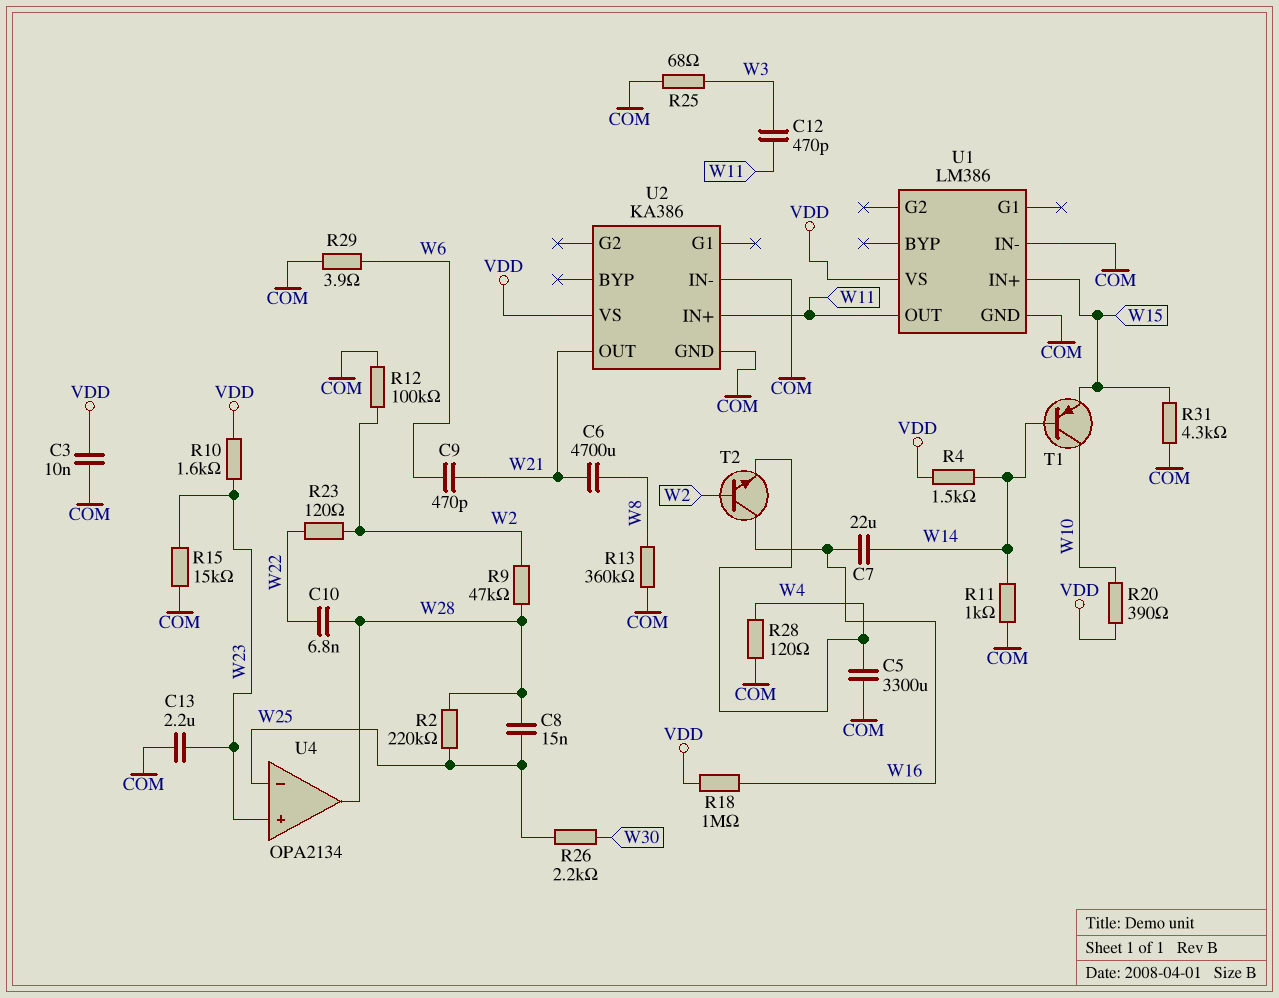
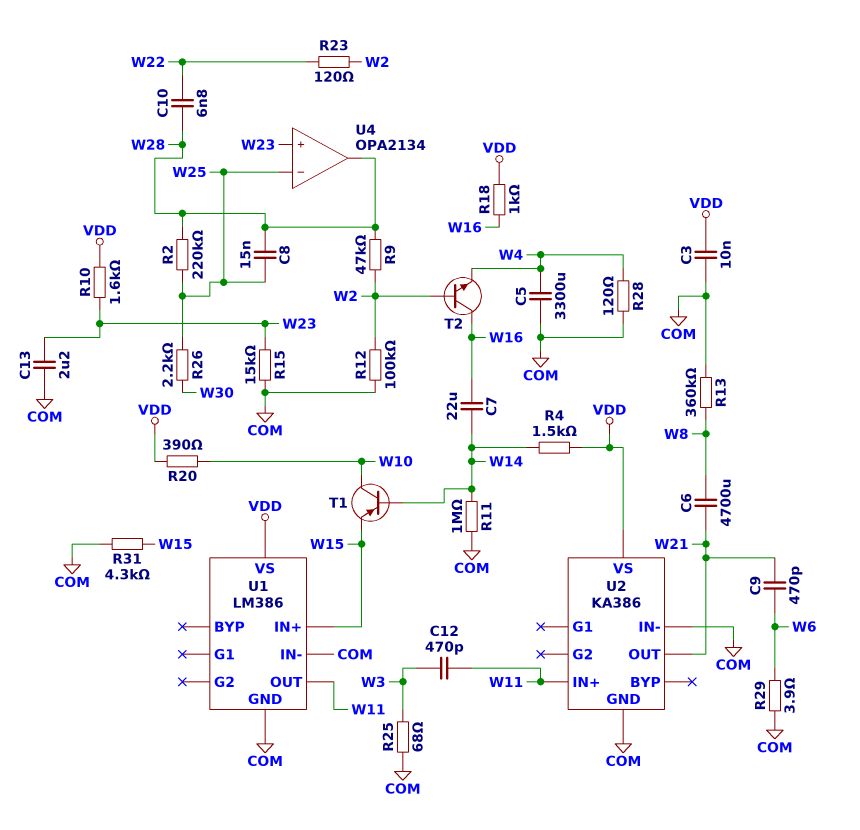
R11: 1k (COM, W14) -> 1M (COM, W14)
R18: 1M (VDD, W16) -> 1k (VDD, W16)

